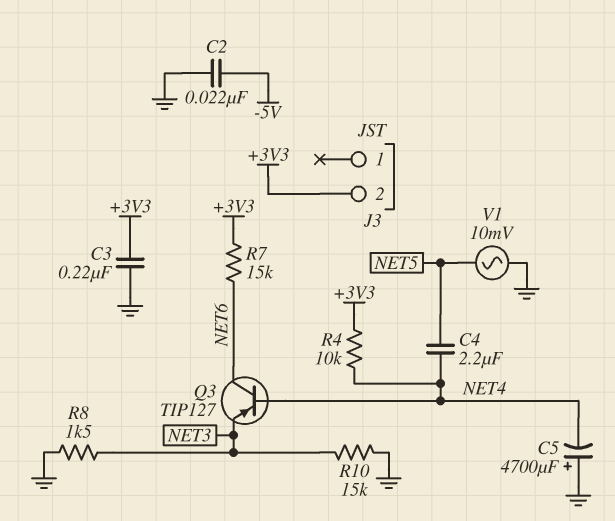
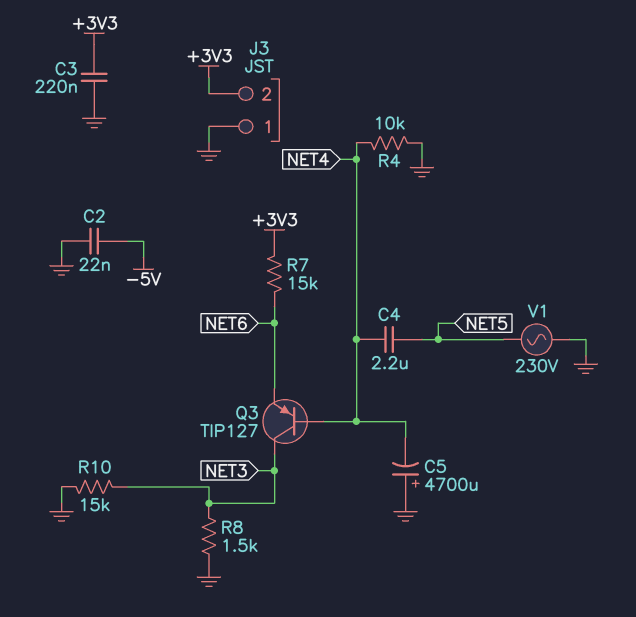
J3 pin 1: none -> GND
Q3: PNP TIP127 (B NET4, C NET6, E NET3) -> PNP TIP127 (B NET4, C NET3, E NET6)
R4: 10k (+3V3, NET4) -> 10k (GND, NET4)
V1: AC 10mV (GND, NET5) -> AC 230V (GND, NET5)

